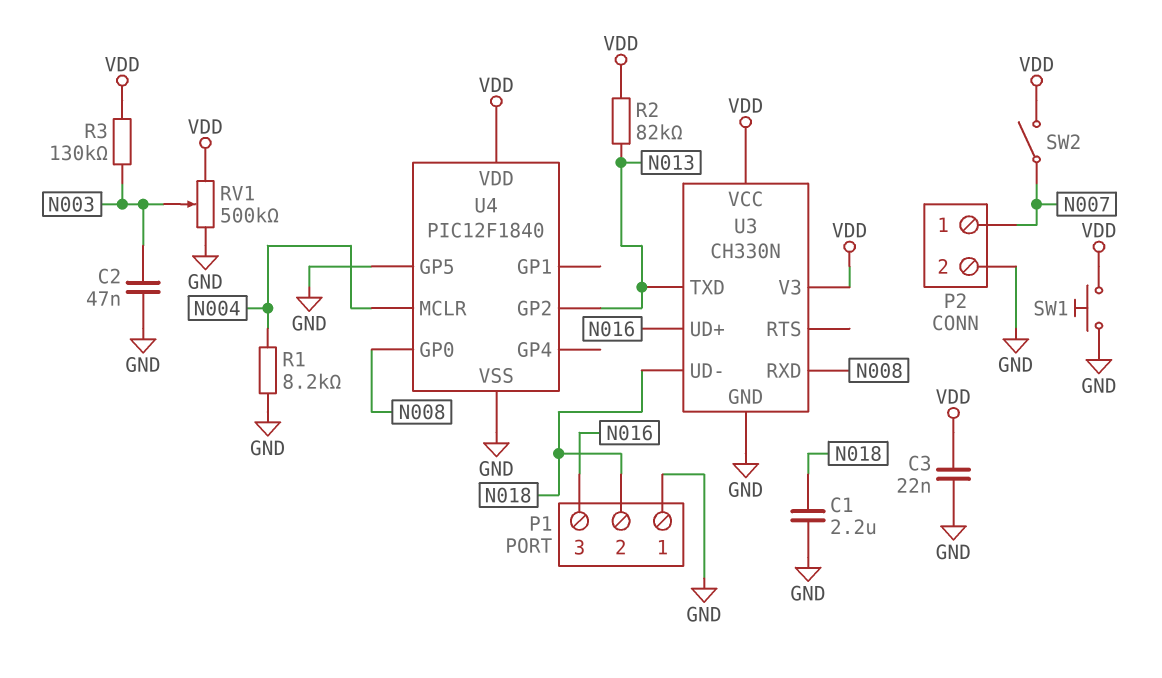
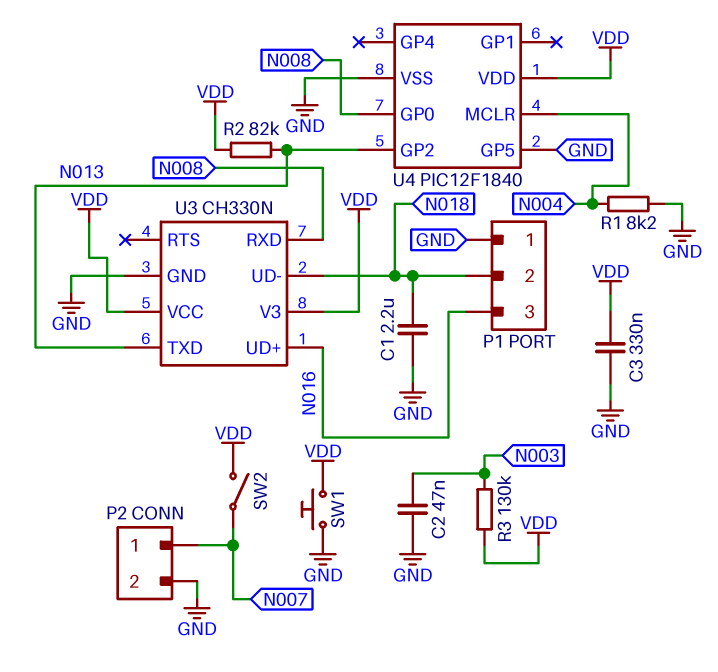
C3: 22nF (GND, VDD) -> 330nF (GND, VDD)
RV1: 500k (GND, VDD, wiper N003) -> none

